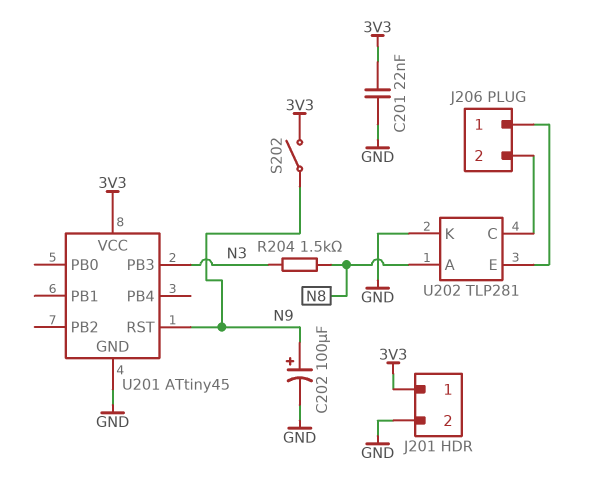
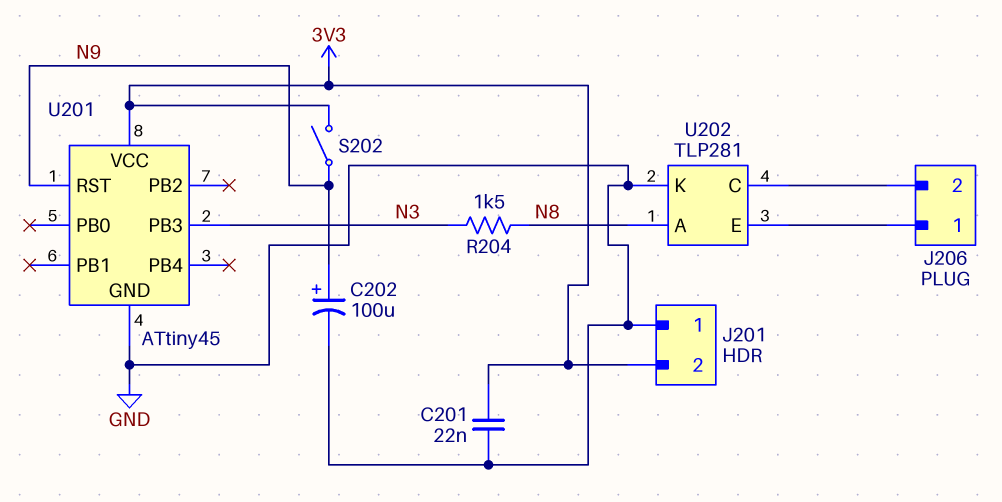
J201 pin 1: 3V3 -> GND
J201 pin 2: GND -> 3V3

